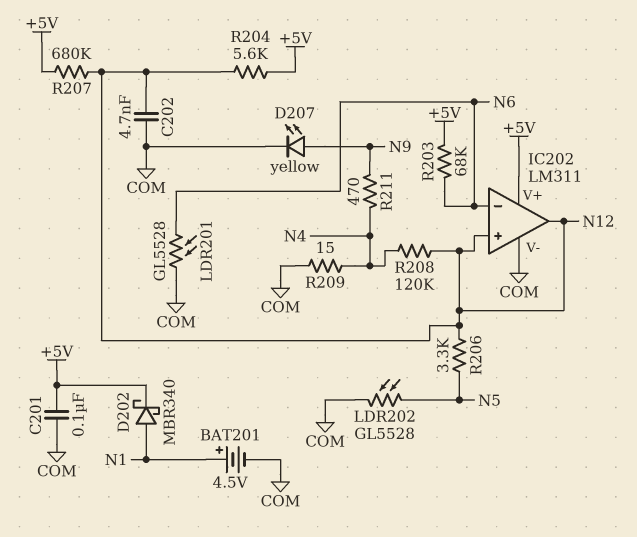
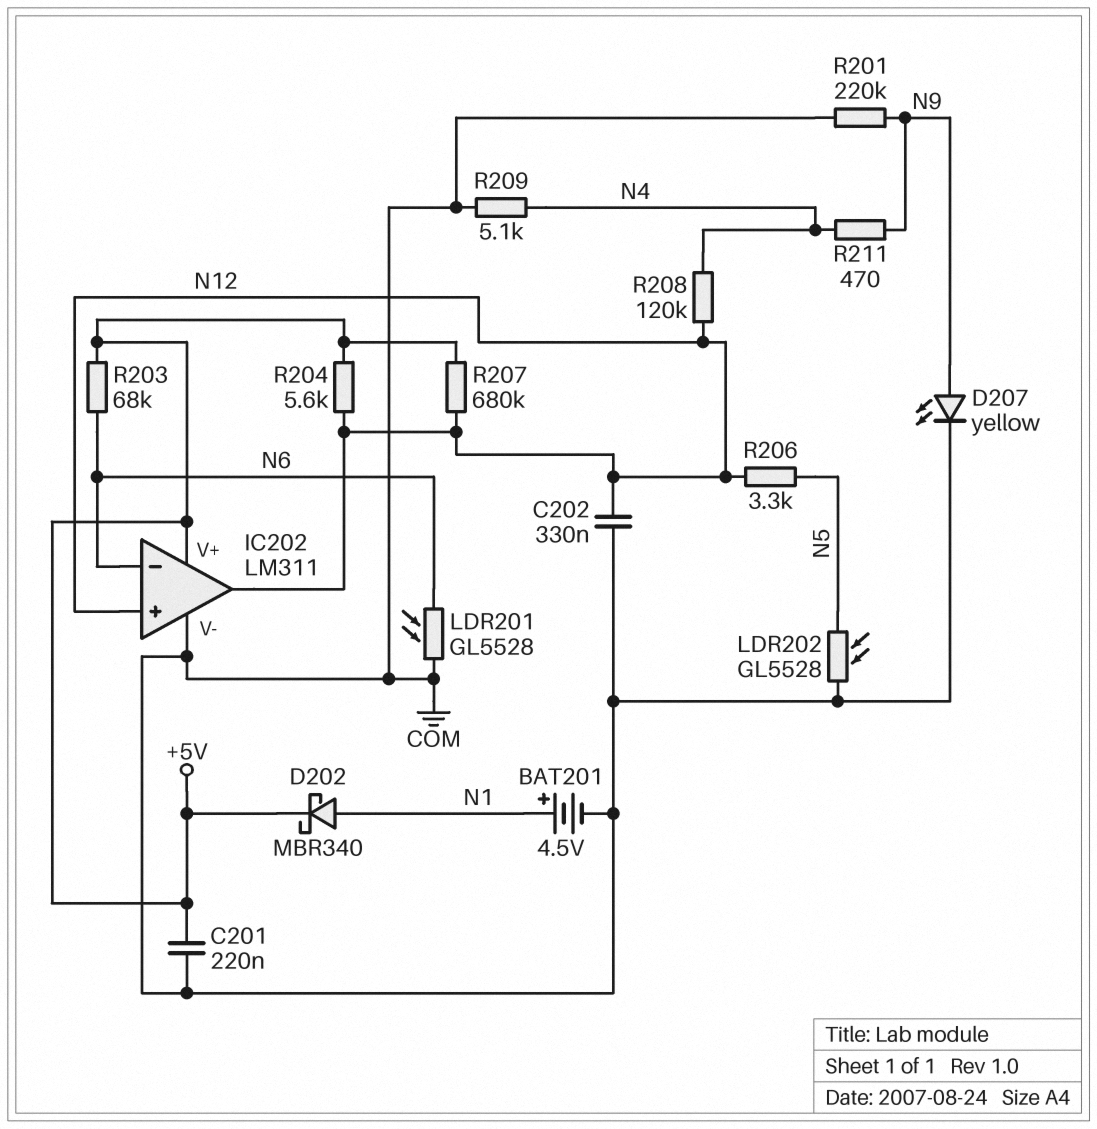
C201: 100nF (+5V, COM) -> 220nF (+5V, COM)
C202: 4.7nF (COM, N12) -> 330nF (COM, N12)
R201: none -> 220k (COM, N9)
R209: 15 (COM, N4) -> 5.1k (COM, N4)

